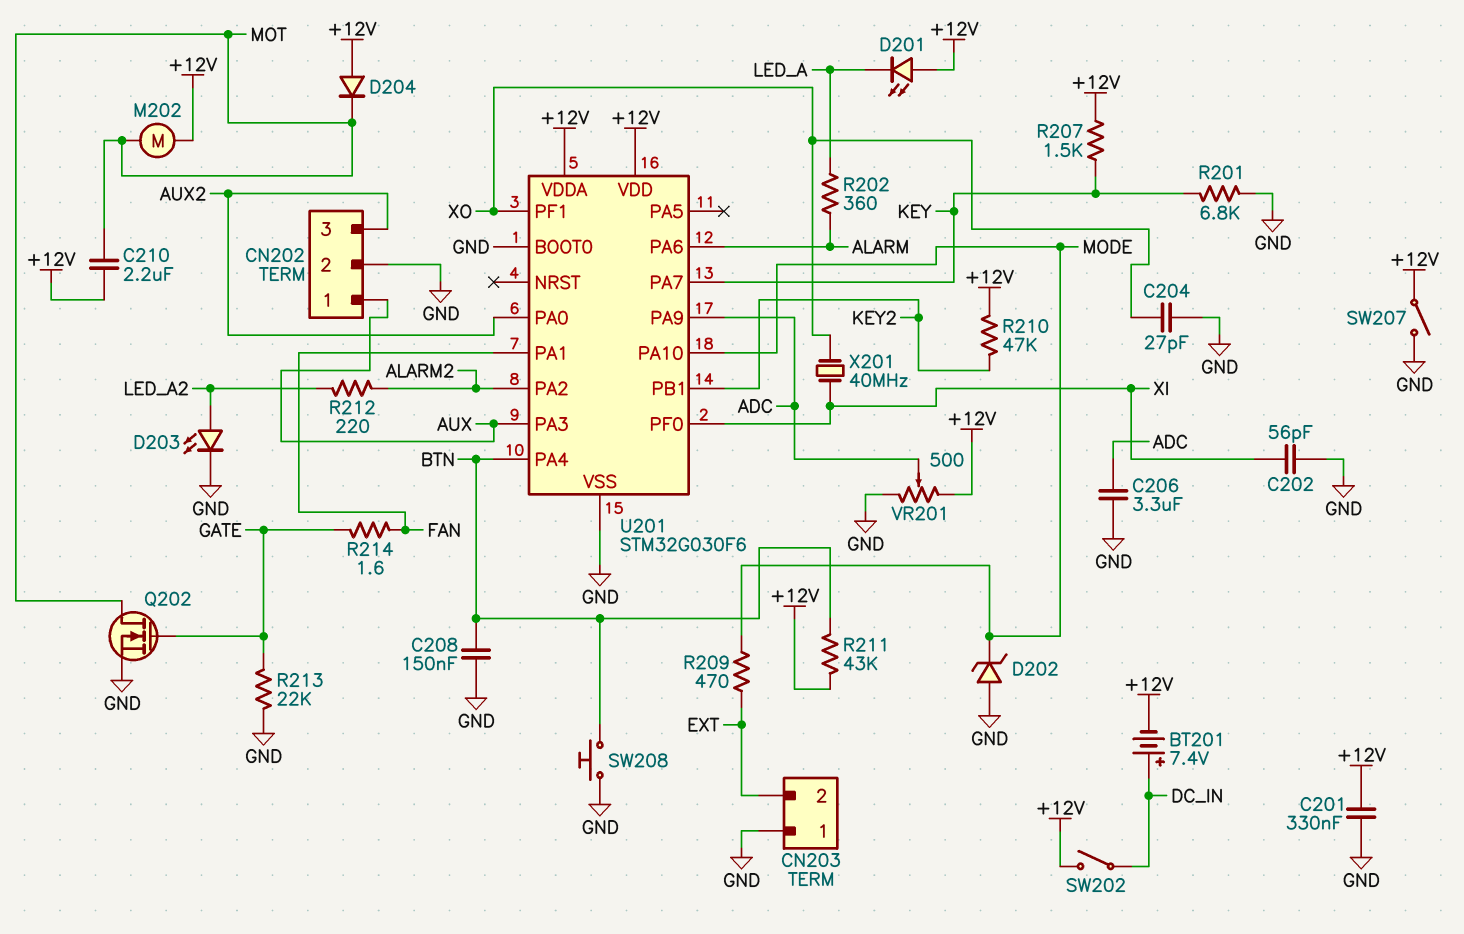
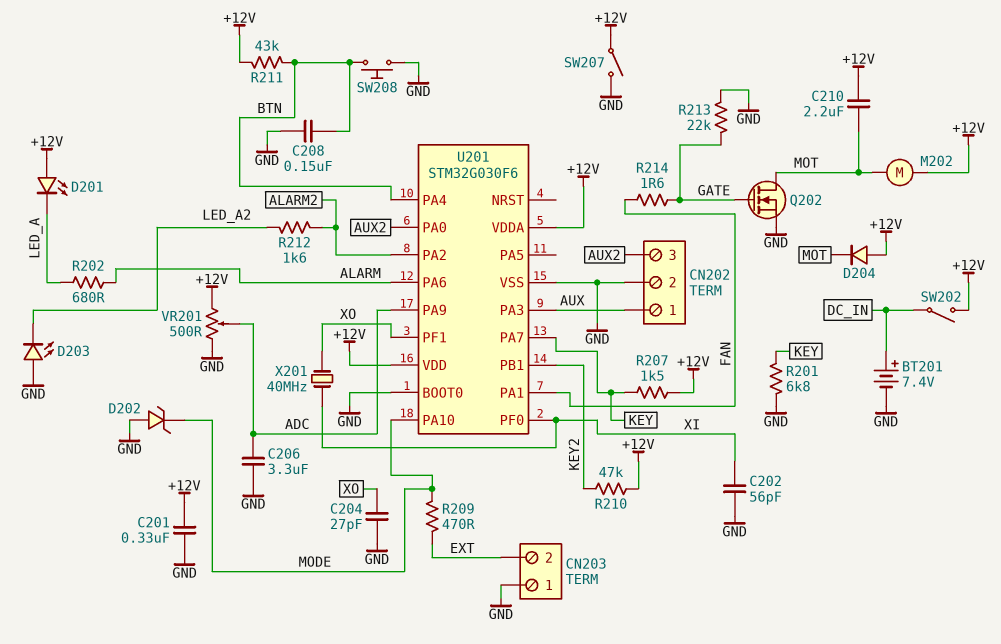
BT201: 7.4V (plus DC_IN, minus +12V) -> 7.4V (plus DC_IN, minus GND)
D203: LED (A LED_A2, K GND) -> LED (A GND, K LED_A2)
R202: 360 (ALARM, LED_A) -> 680 (ALARM, LED_A)
R212: 220 (ALARM2, LED_A2) -> 1.6k (ALARM2, LED_A2)

